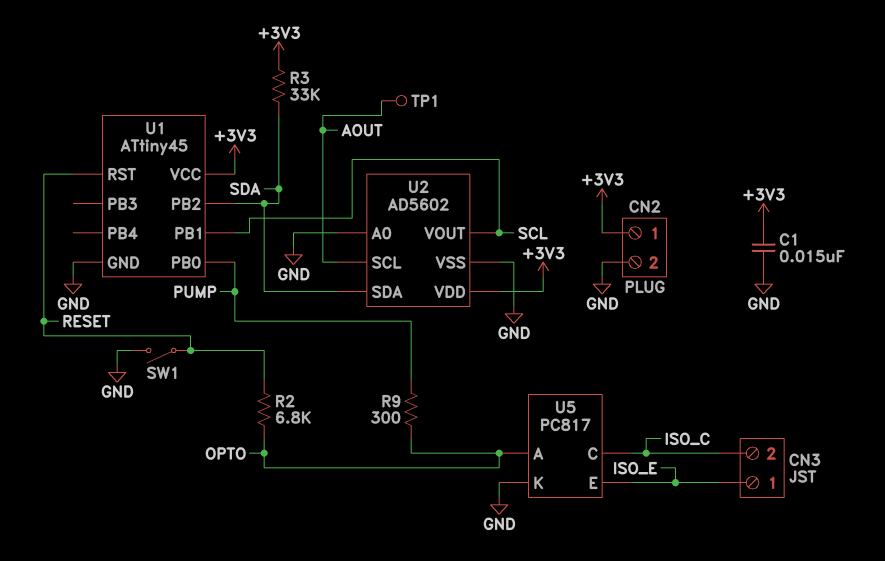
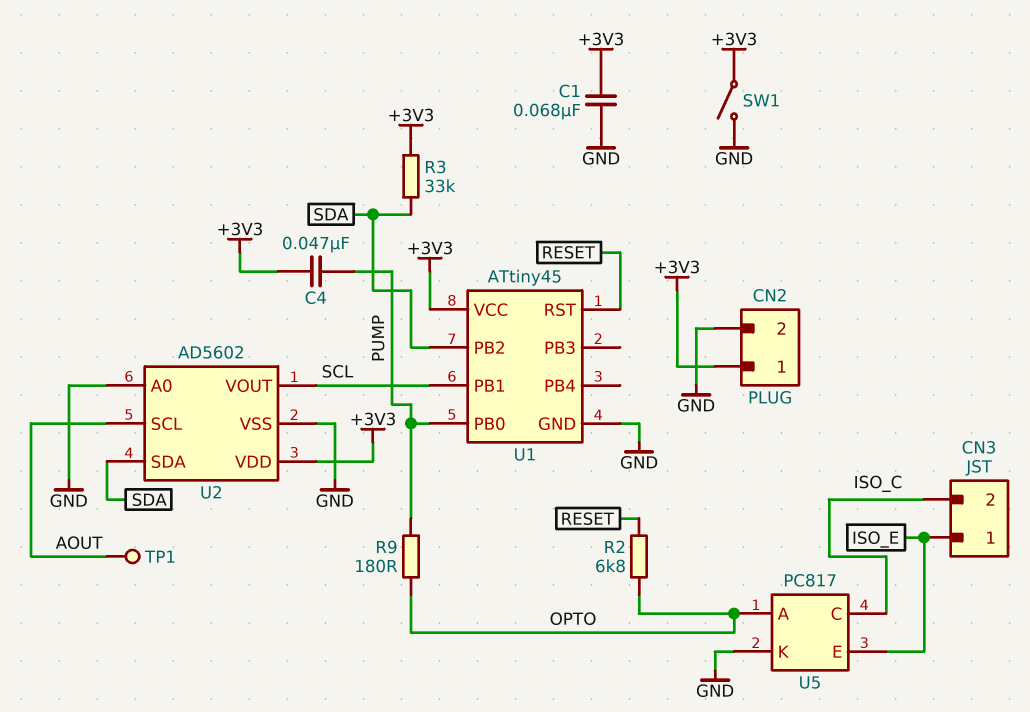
C1: 15nF (+3V3, GND) -> 68nF (+3V3, GND)
C4: none -> 47nF (+3V3, PUMP)
R9: 300 (OPTO, PUMP) -> 180 (OPTO, PUMP)
SW1: switch (GND, RESET) -> switch (+3V3, GND)

